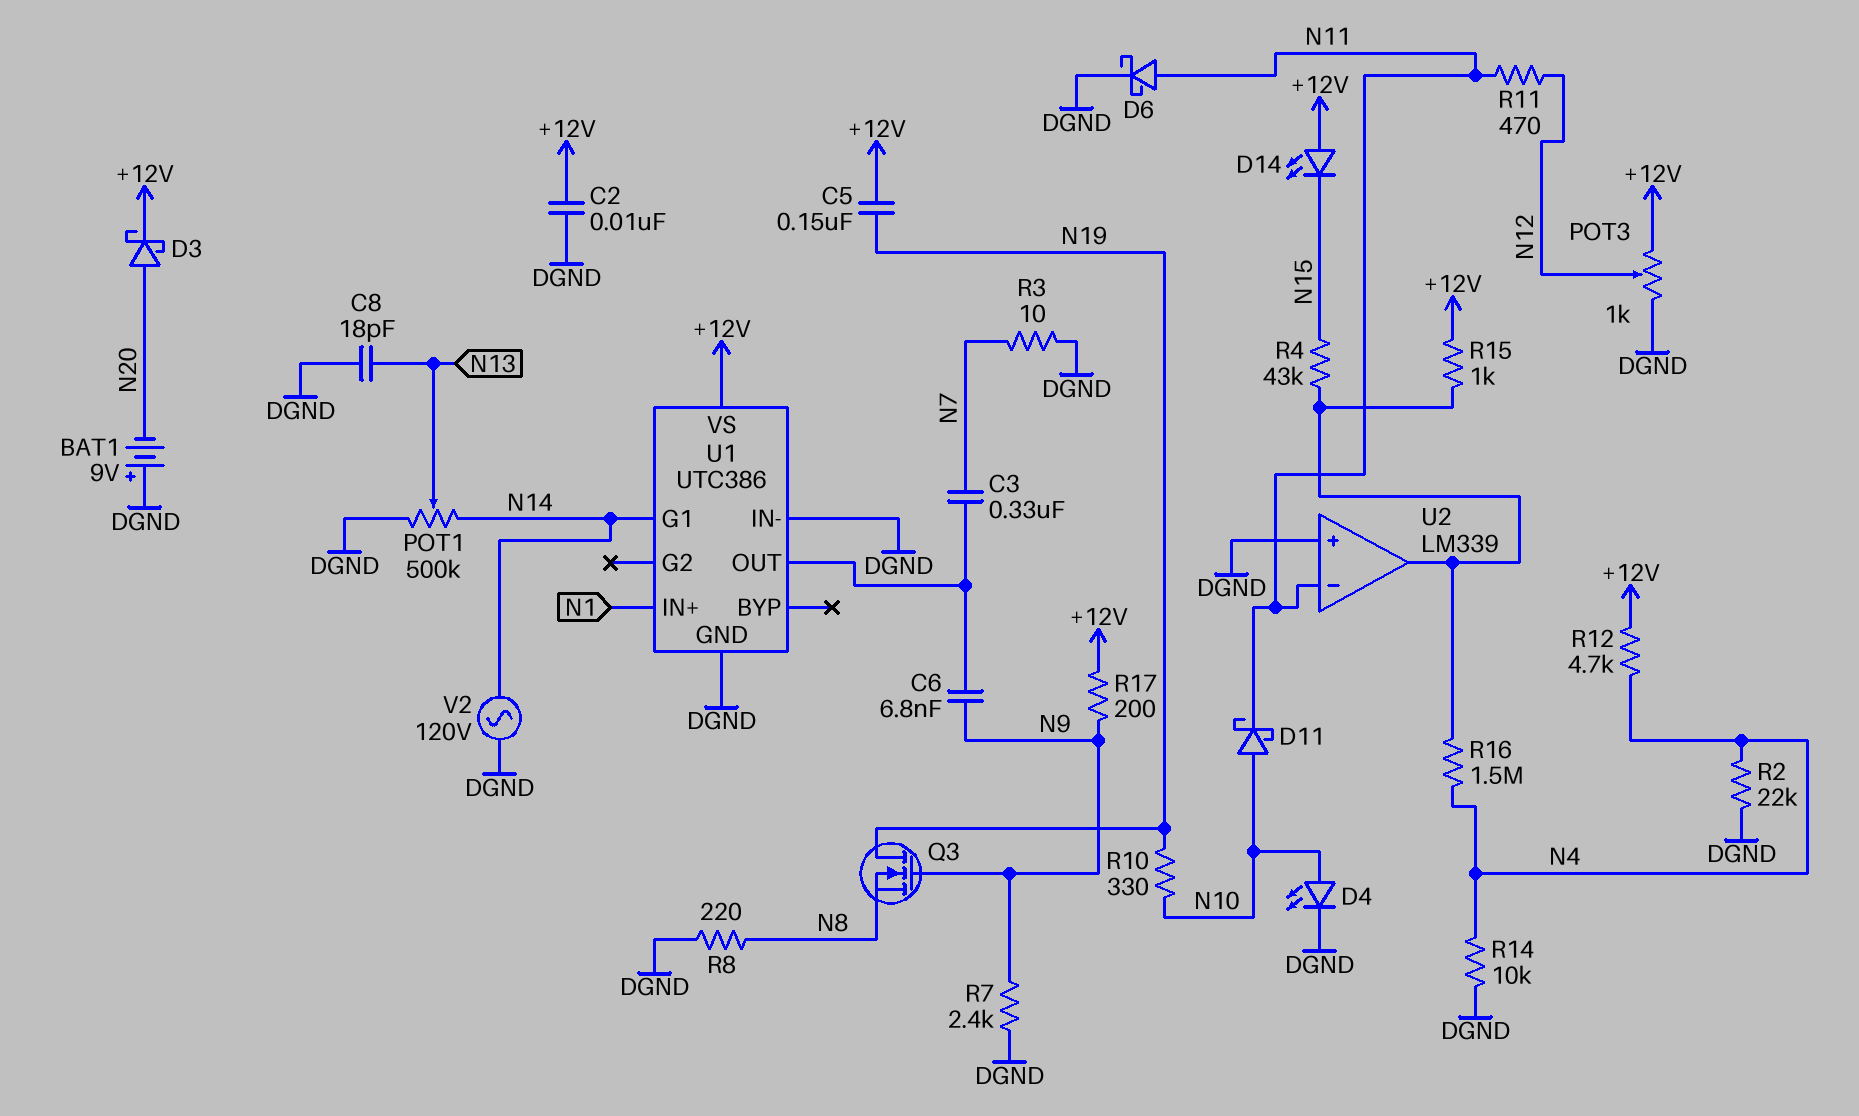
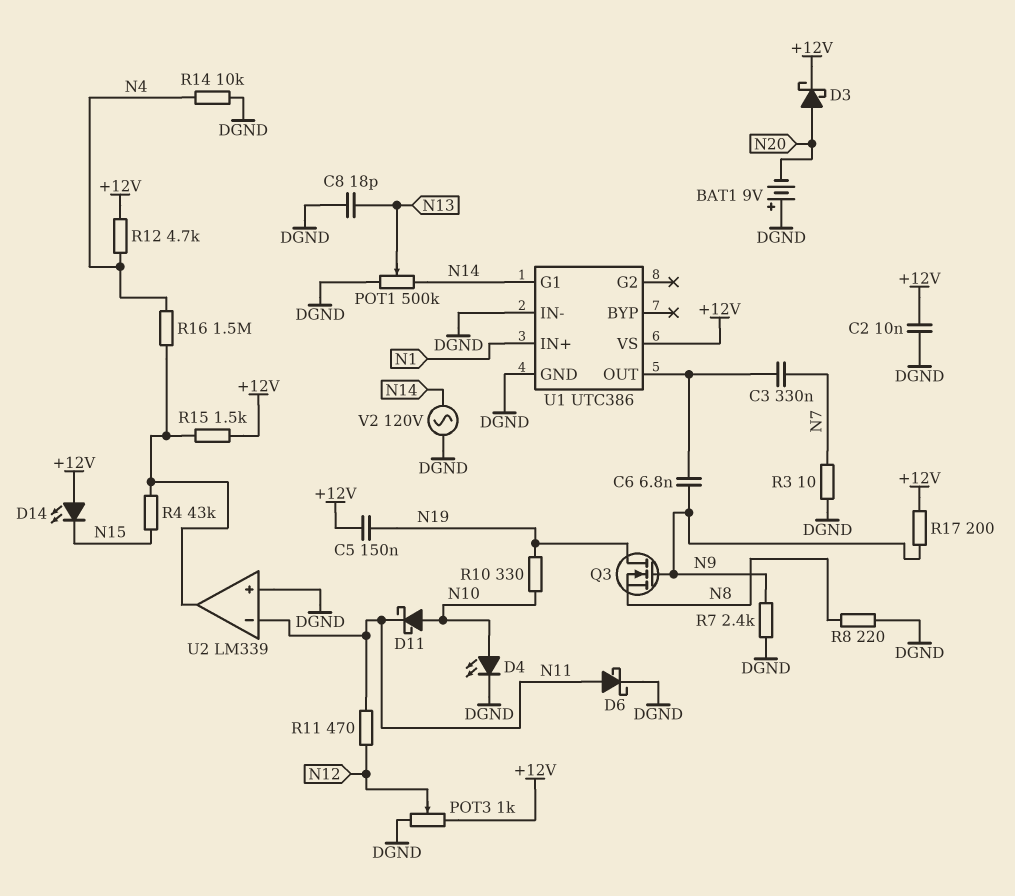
R2: 22k (DGND, N4) -> none
R15: 1k (+12V, U2/out) -> 1.5k (+12V, U2/out)

